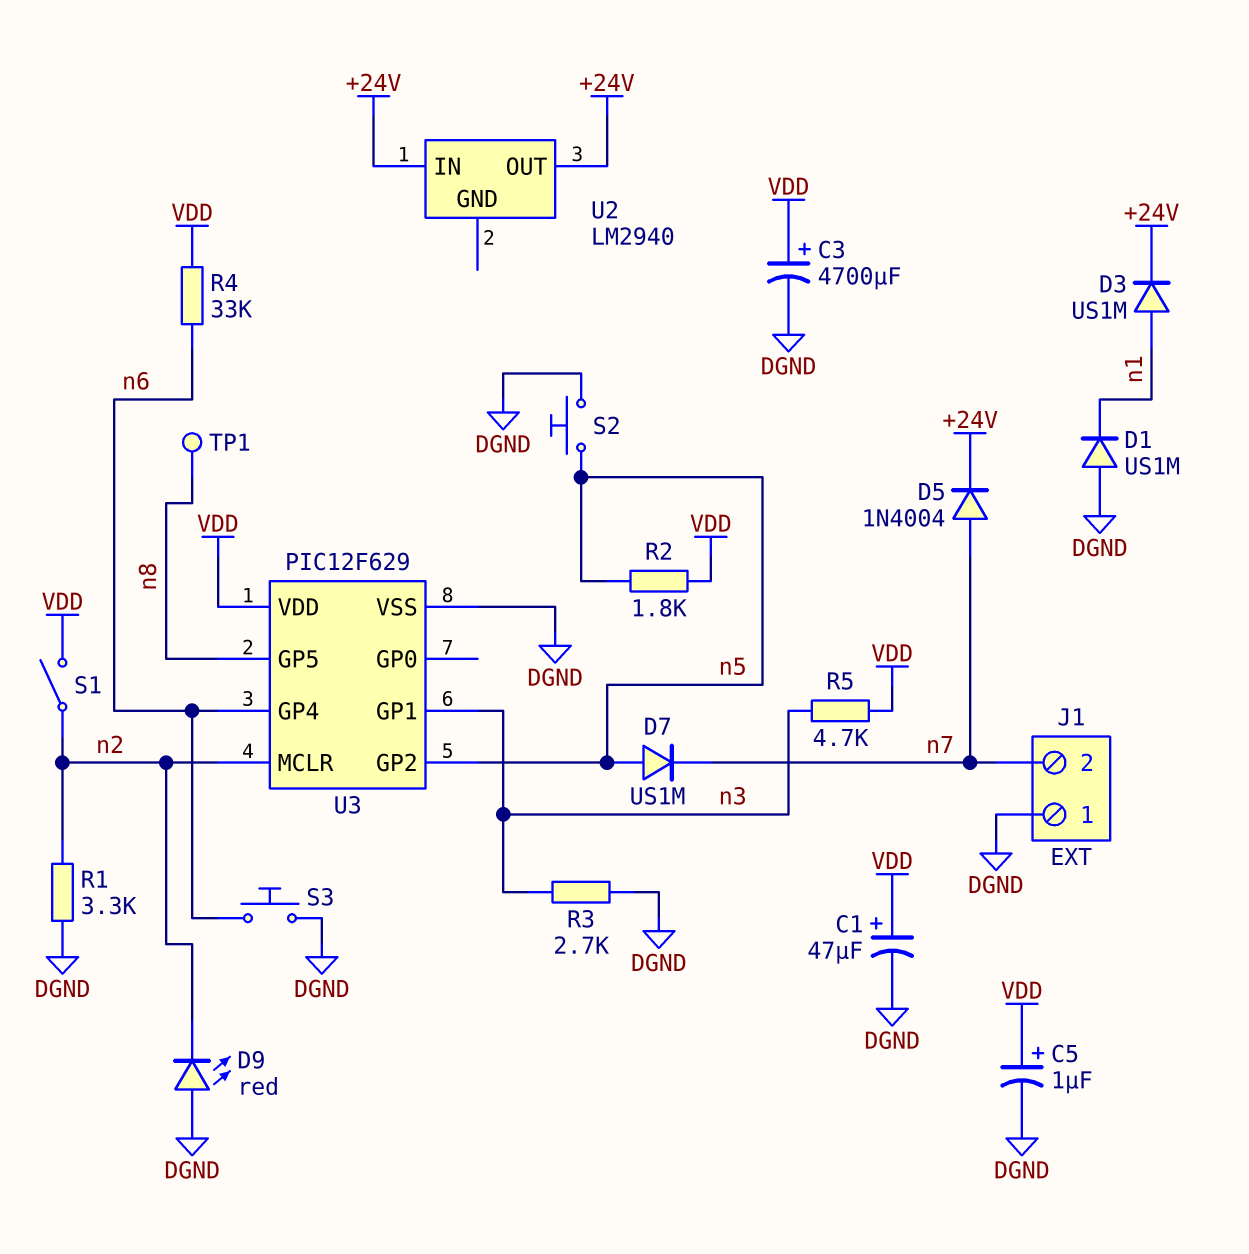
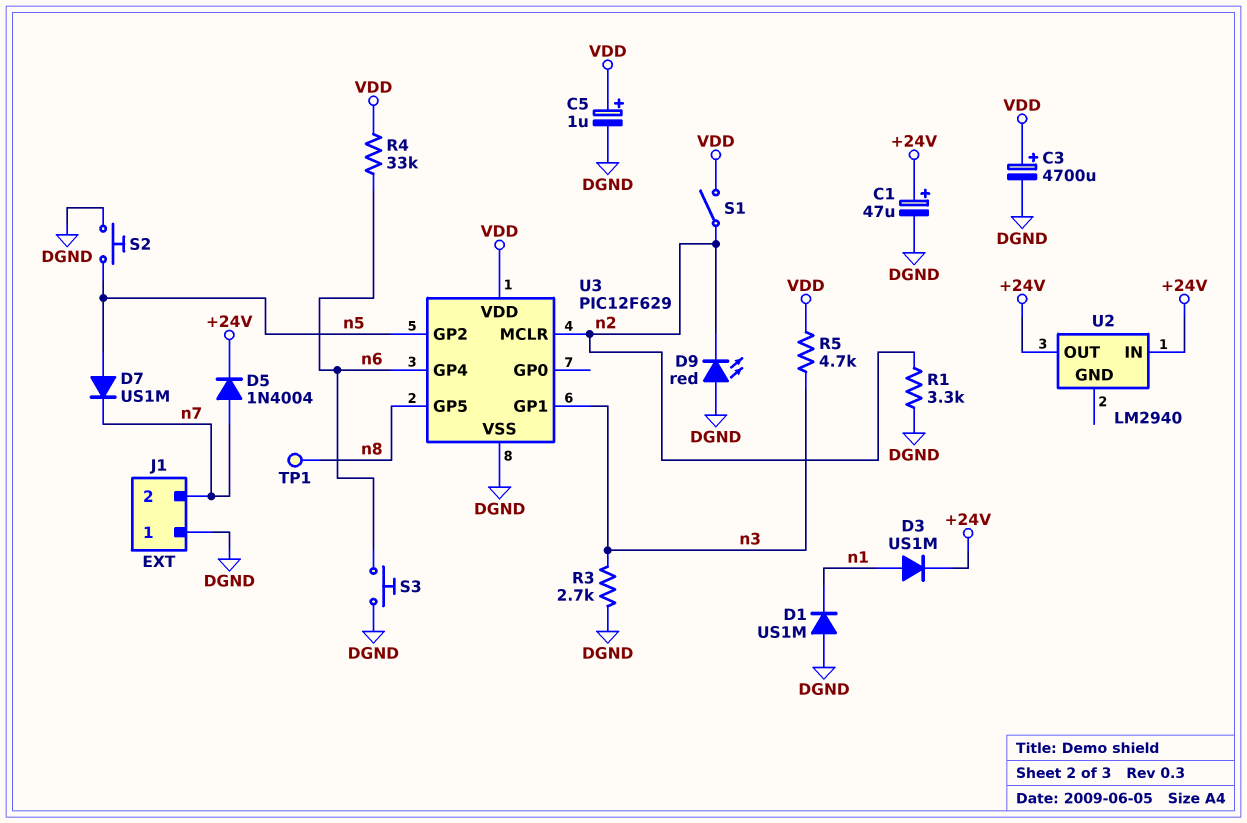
C1: 47uF (plus VDD, minus DGND) -> 47uF (plus +24V, minus DGND)
R2: 1.8k (VDD, n5) -> none

